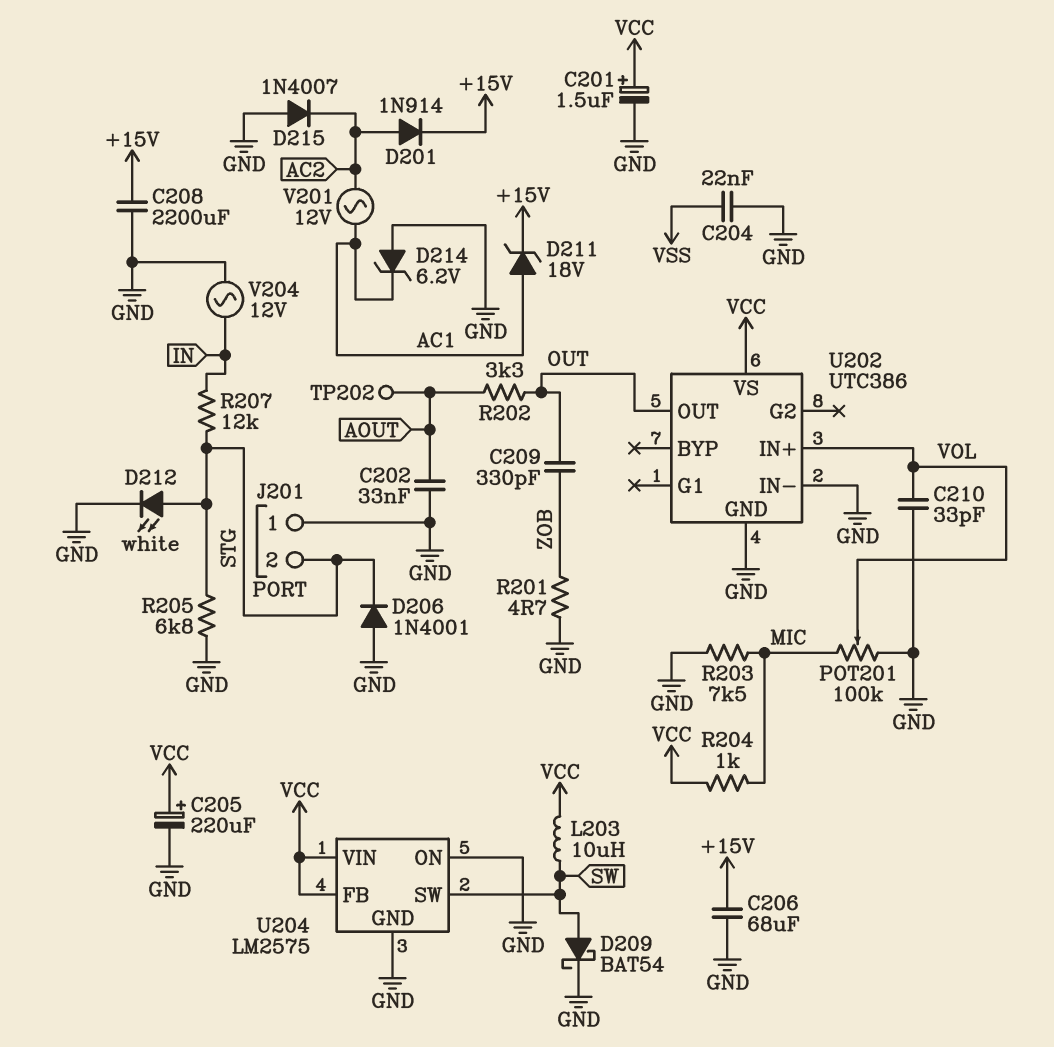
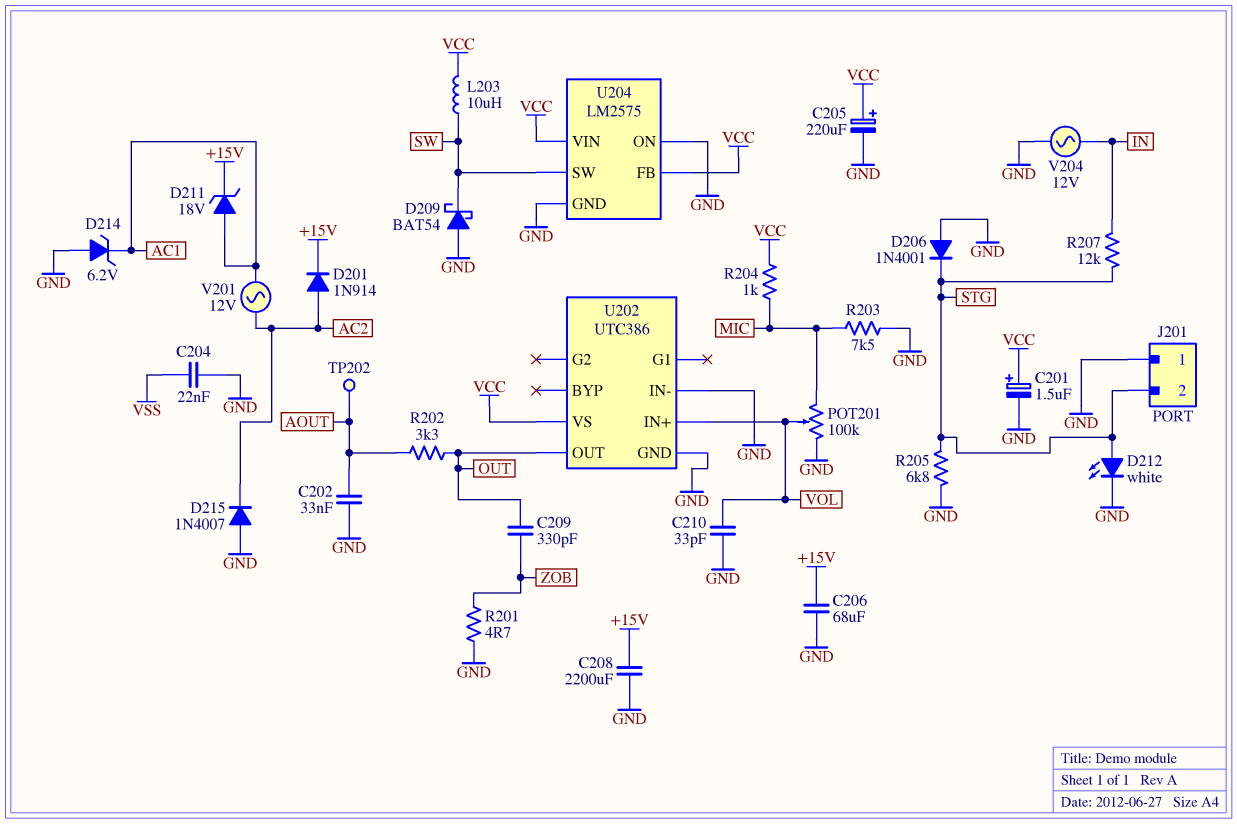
D209: schottky BAT54 (A SW, K GND) -> schottky BAT54 (A GND, K SW)

